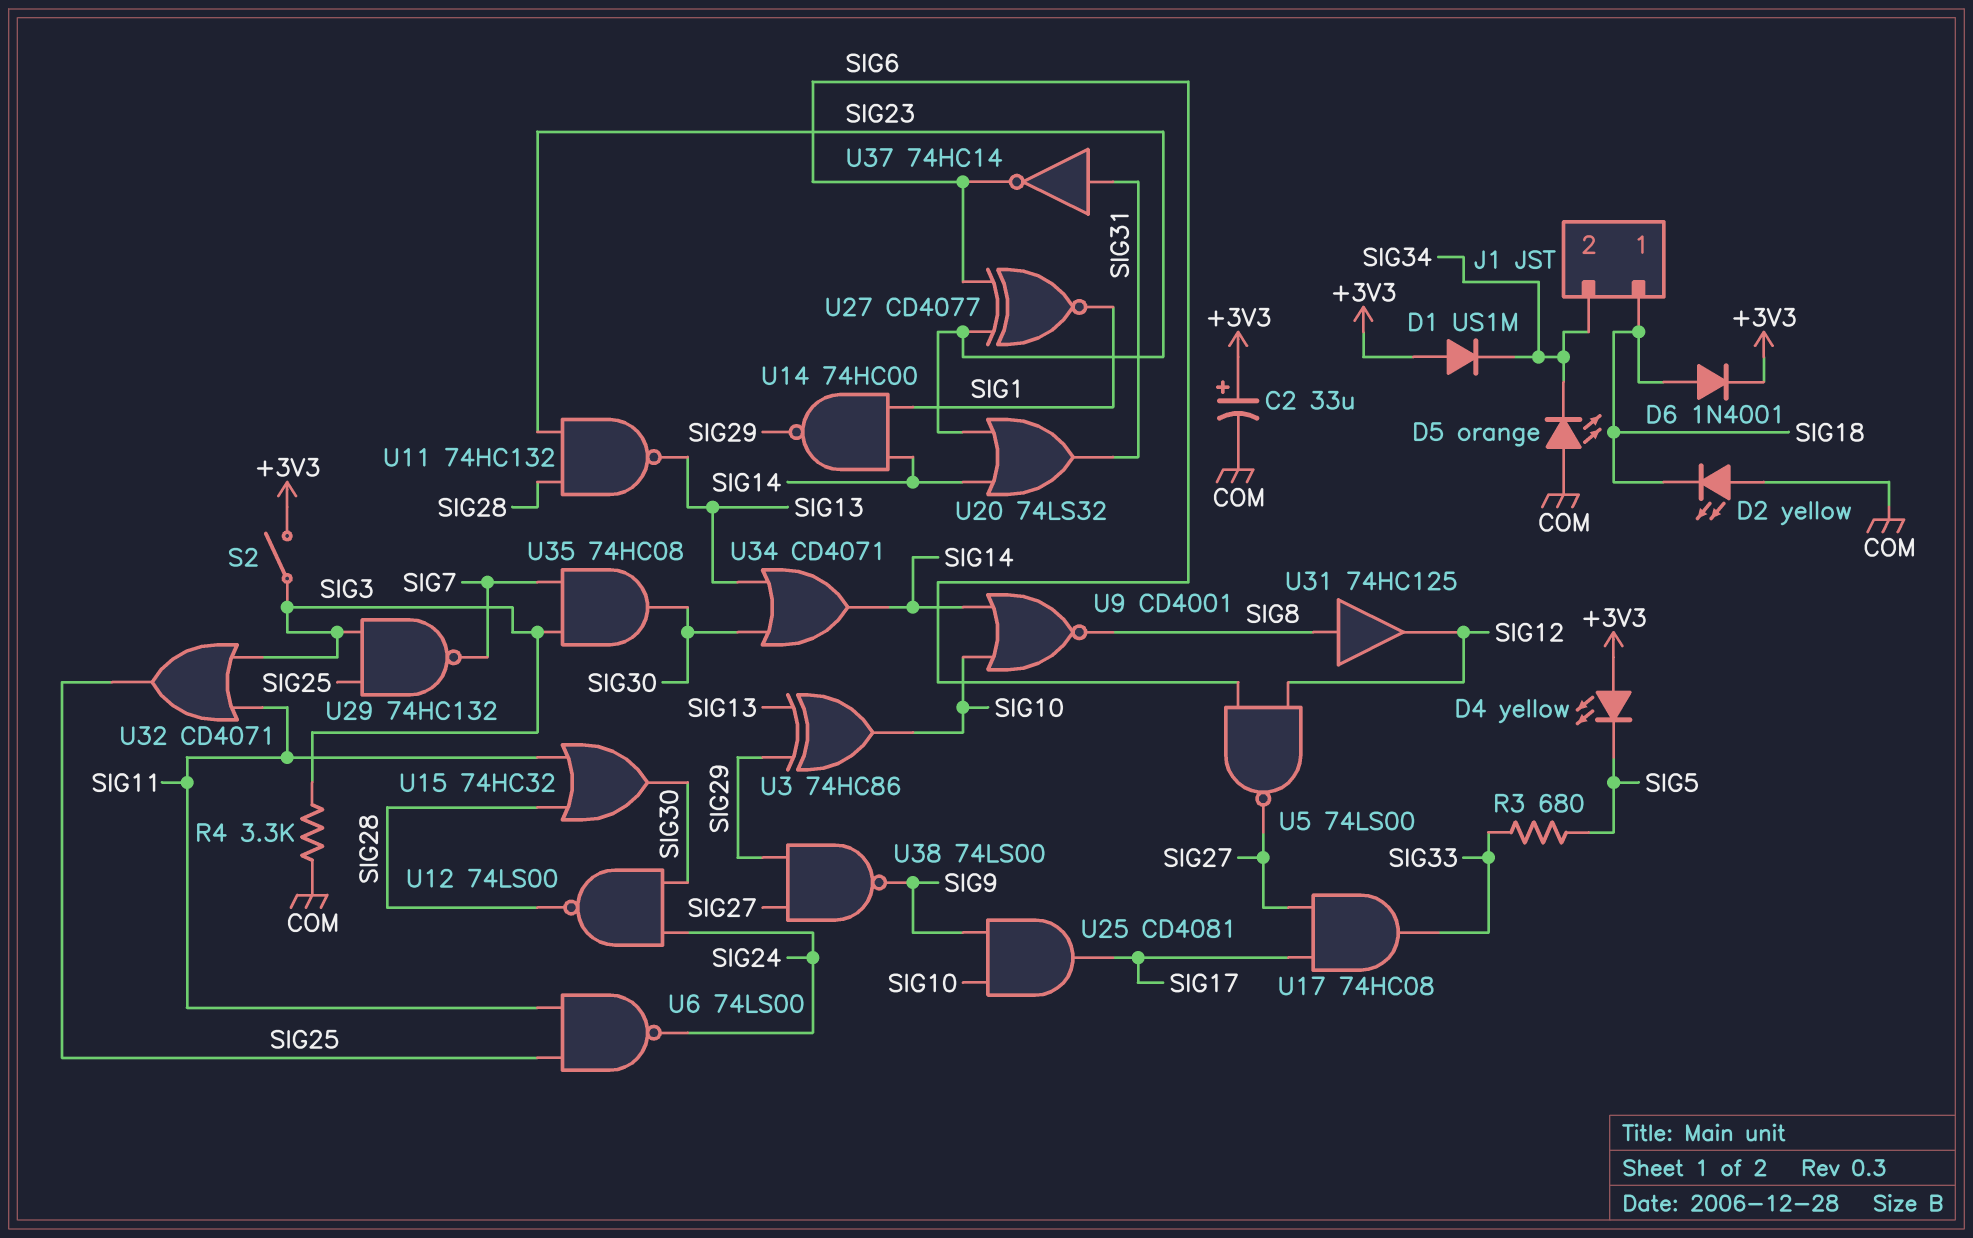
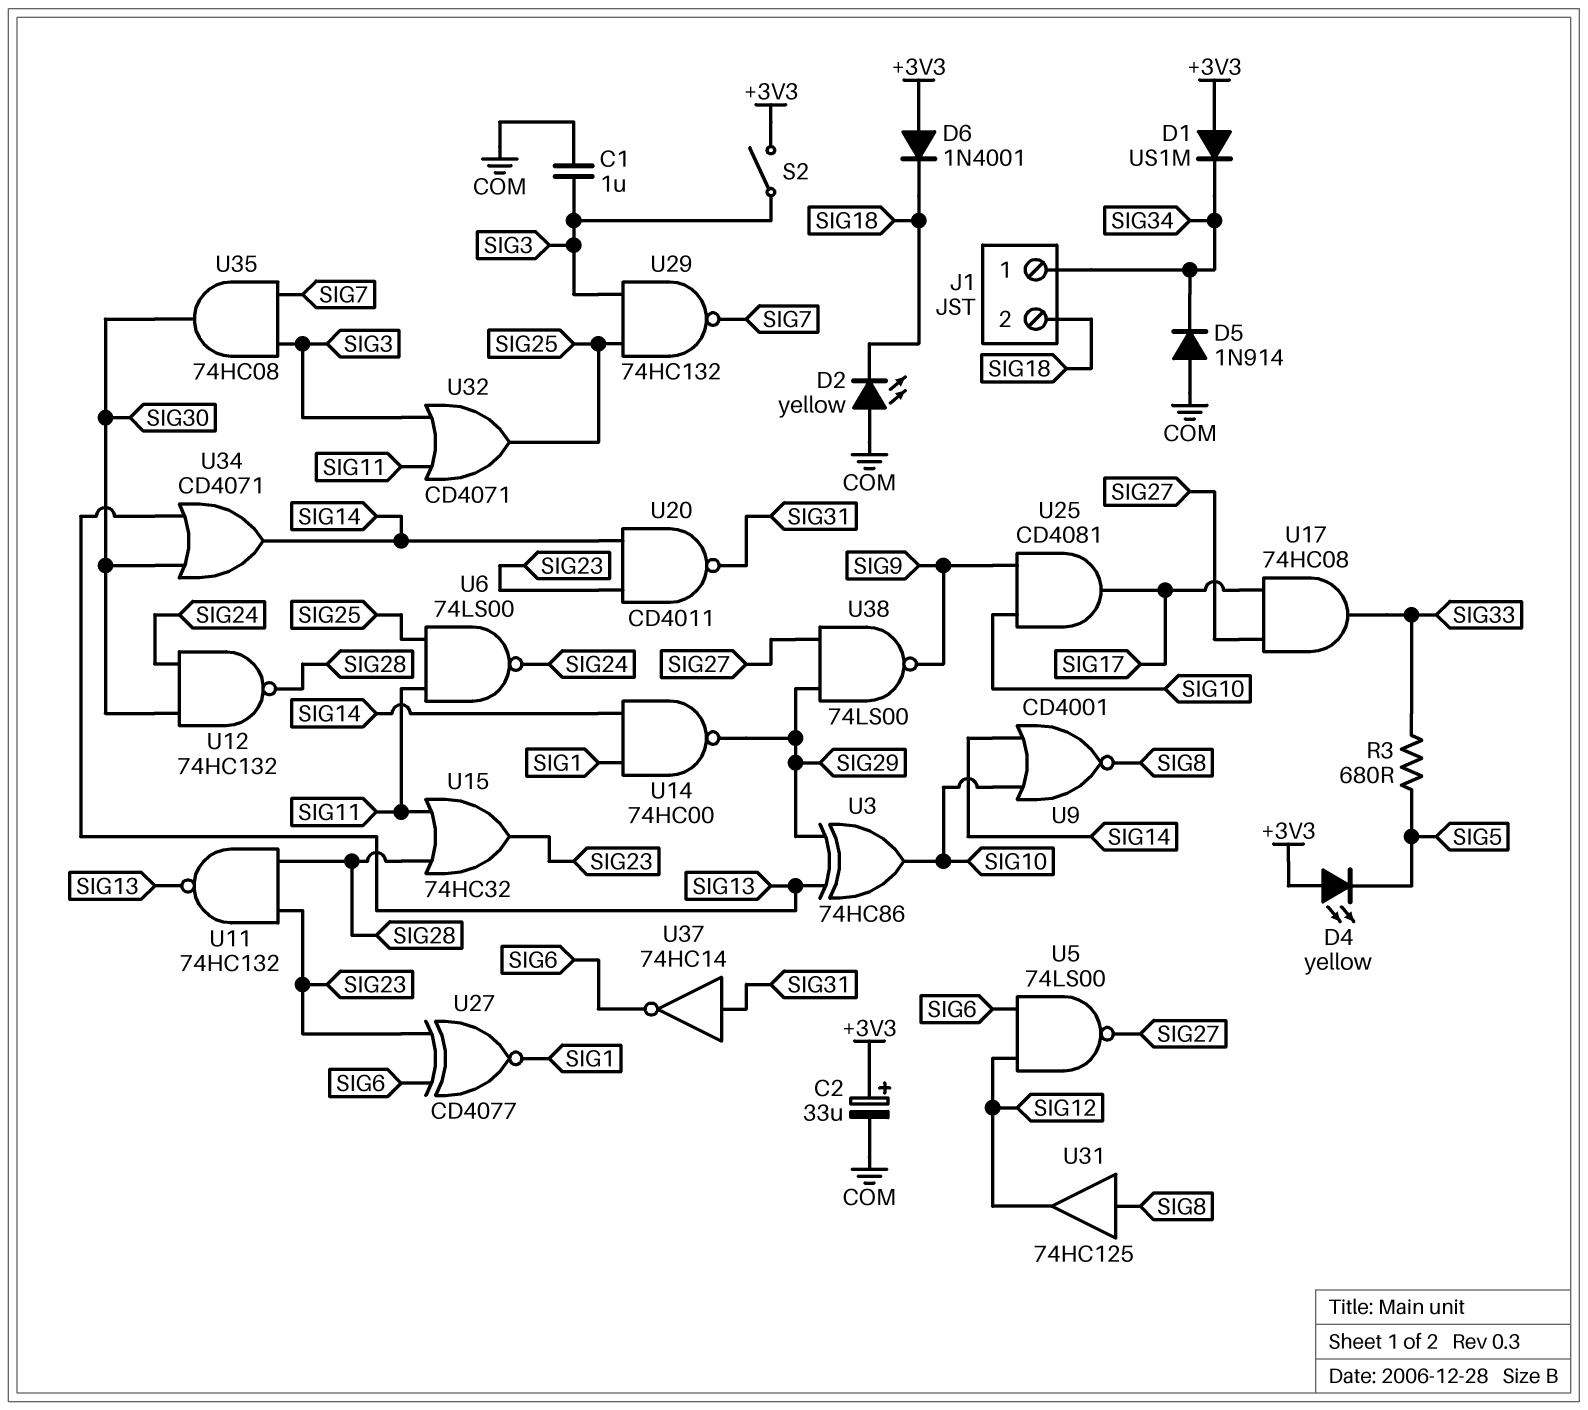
C1: none -> 1uF (COM, SIG3)
D5: LED orange (A COM, K SIG34) -> diode 1N914 (A COM, K SIG34)
D6: diode 1N4001 (A SIG18, K +3V3) -> diode 1N4001 (A +3V3, K SIG18)
J1 pin 1: SIG18 -> SIG34
J1 pin 2: SIG34 -> SIG18
R4: 3.3k (COM, SIG3) -> none
U12: NAND 74LS00 (in SIG24, in SIG30, out SIG28) -> NAND 74HC132 (in SIG24, in SIG30, out SIG28)
U15: OR 74HC32 (in SIG11, in SIG28, out SIG30) -> OR 74HC32 (in SIG11, in SIG28, out SIG23)
U20: OR 74LS32 (in SIG14, in SIG23, out SIG31) -> NAND CD4011 (in SIG14, in SIG23, out SIG31)

